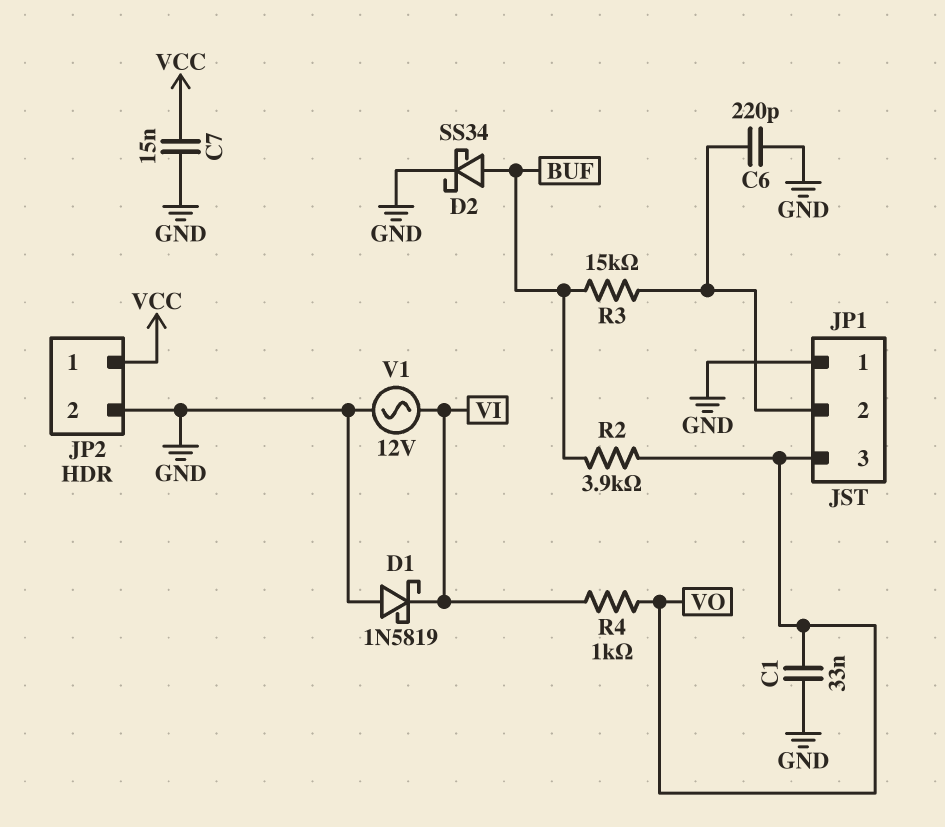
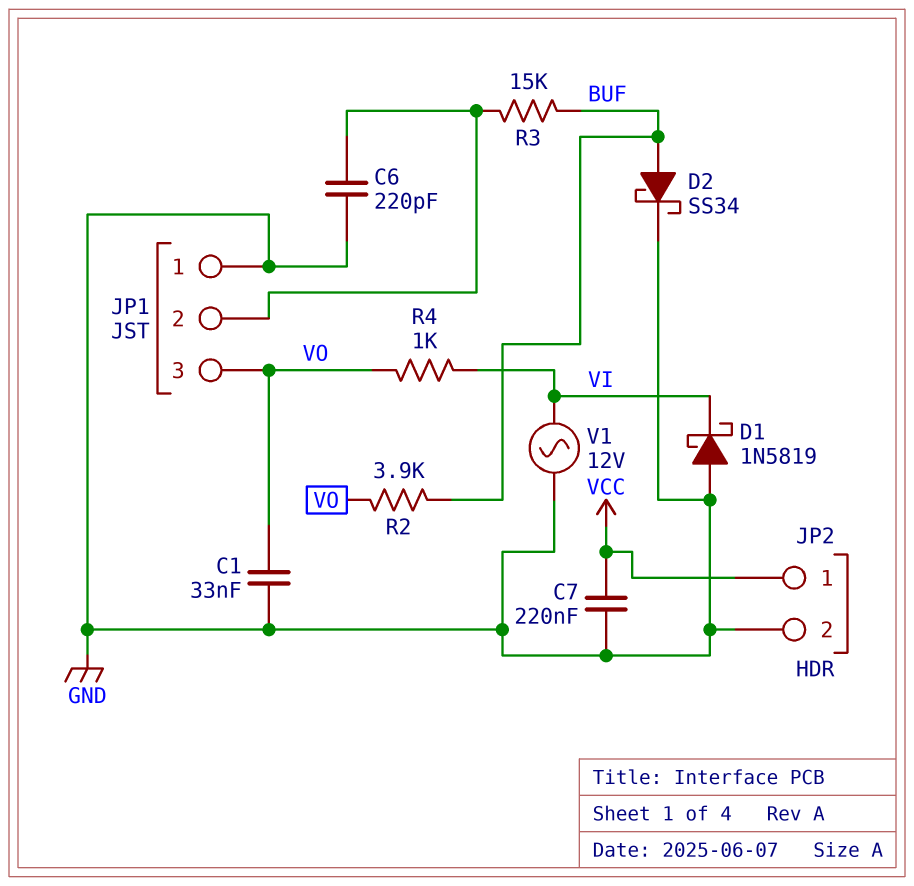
C7: 15nF (GND, VCC) -> 220nF (GND, VCC)

